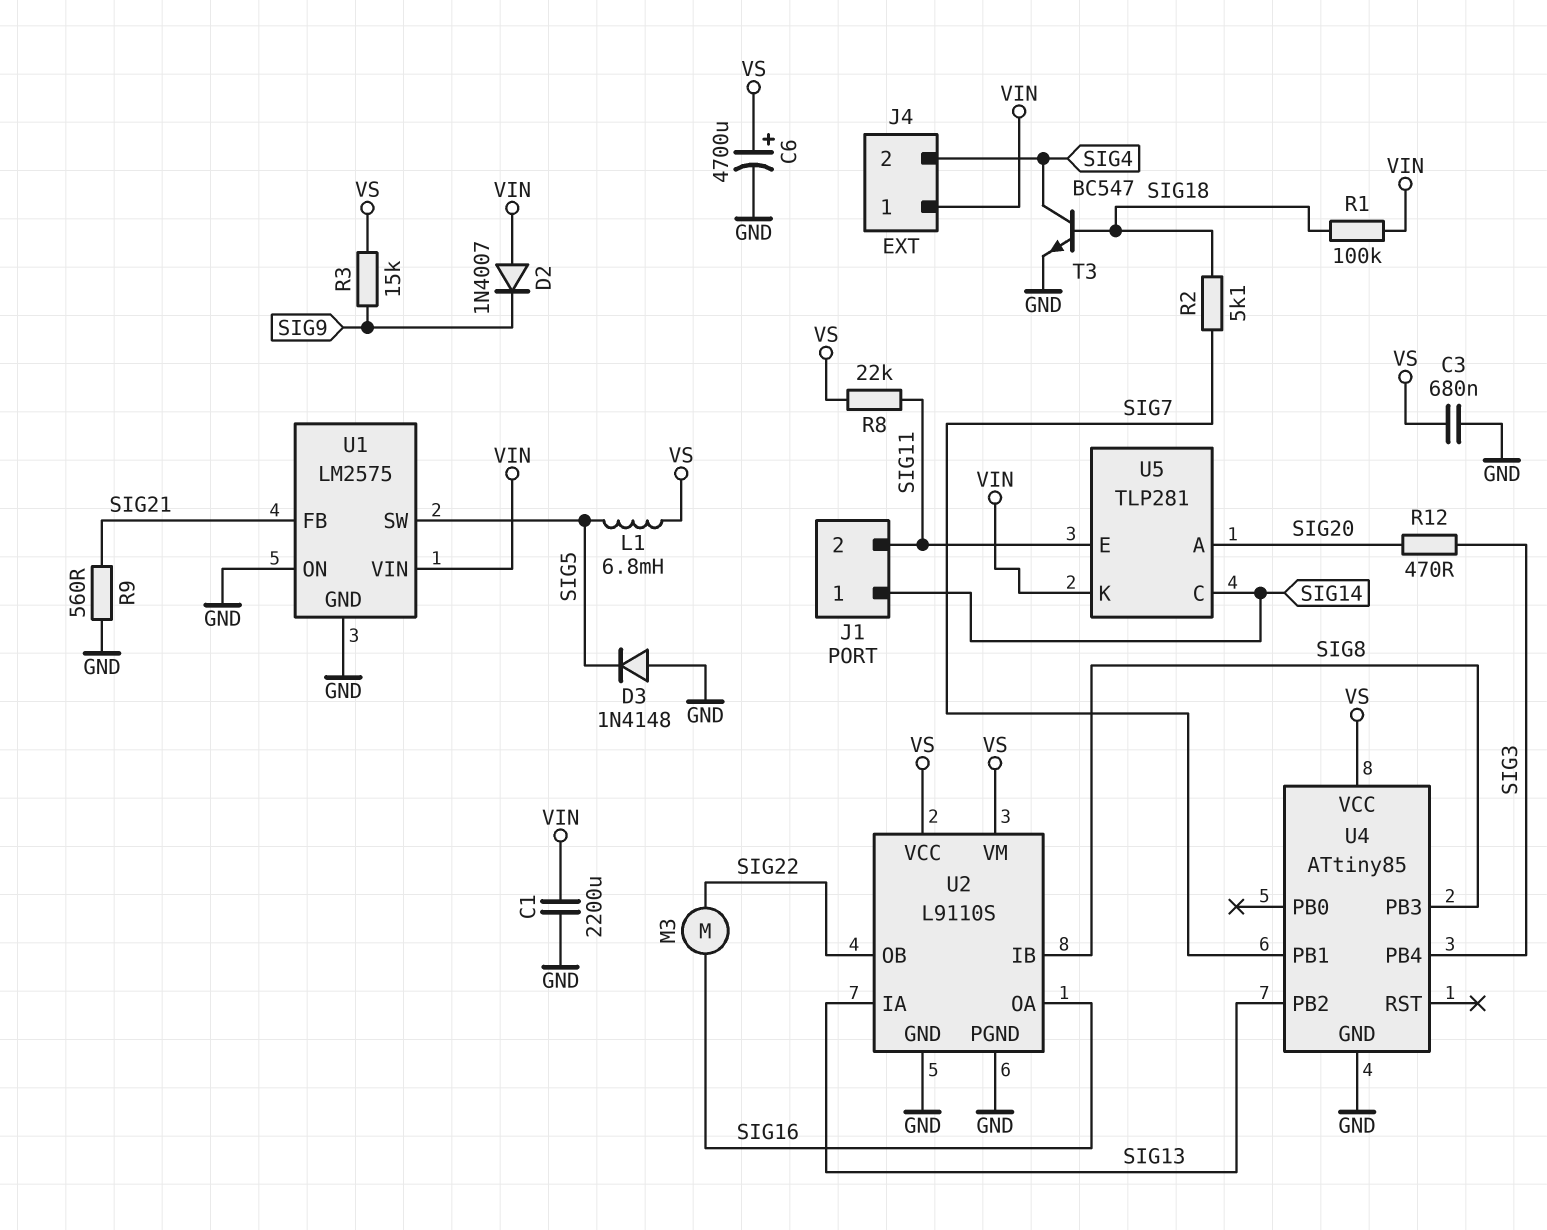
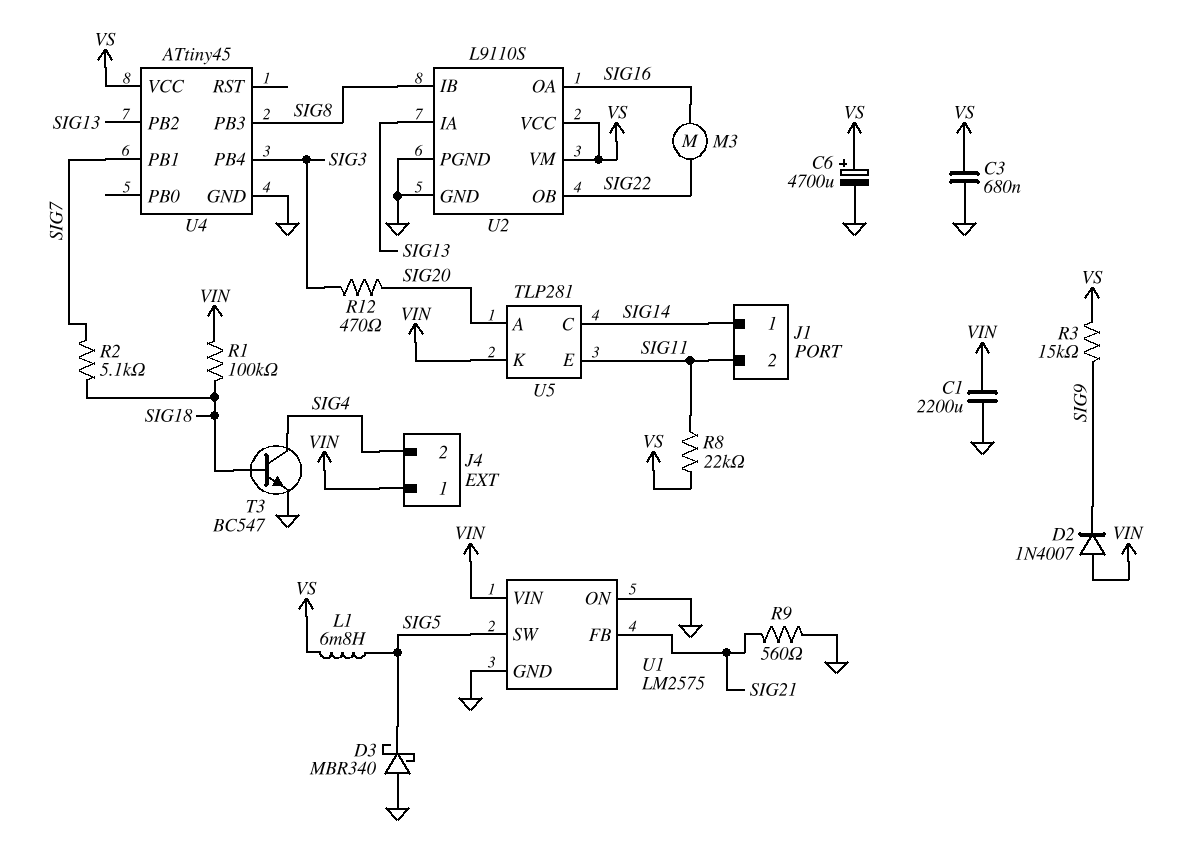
D3: diode 1N4148 (A GND, K SIG5) -> schottky MBR340 (A GND, K SIG5)
U4: ATtiny85 -> ATtiny45

